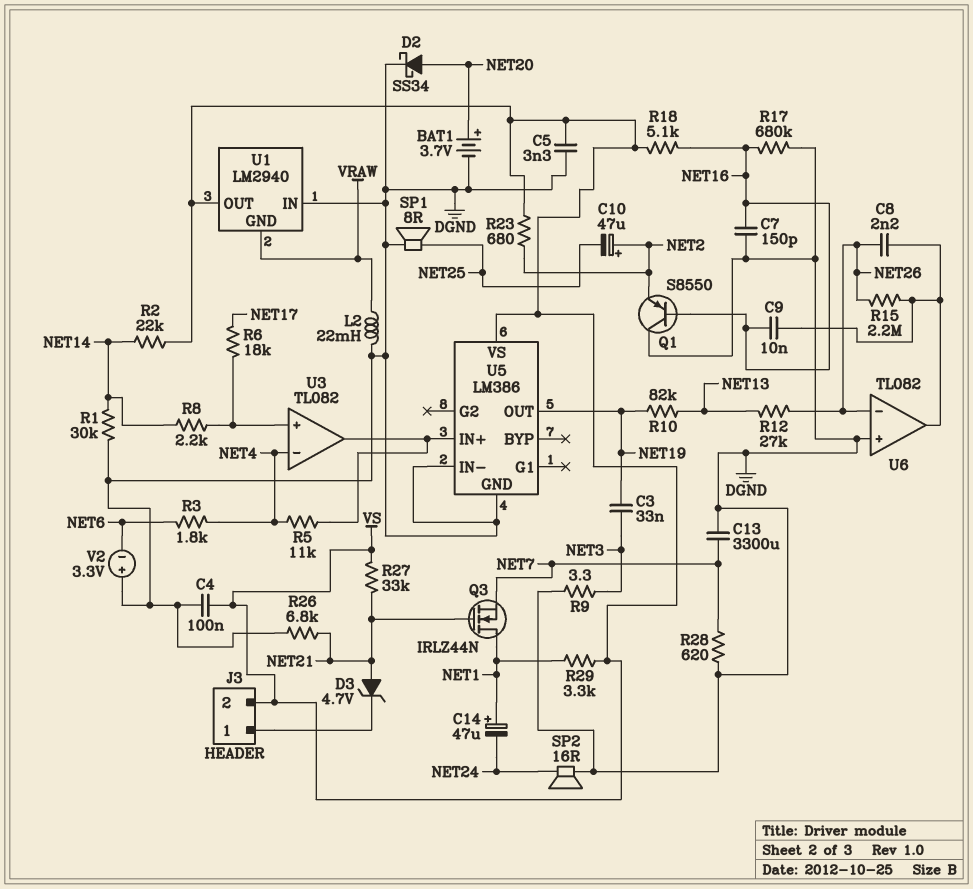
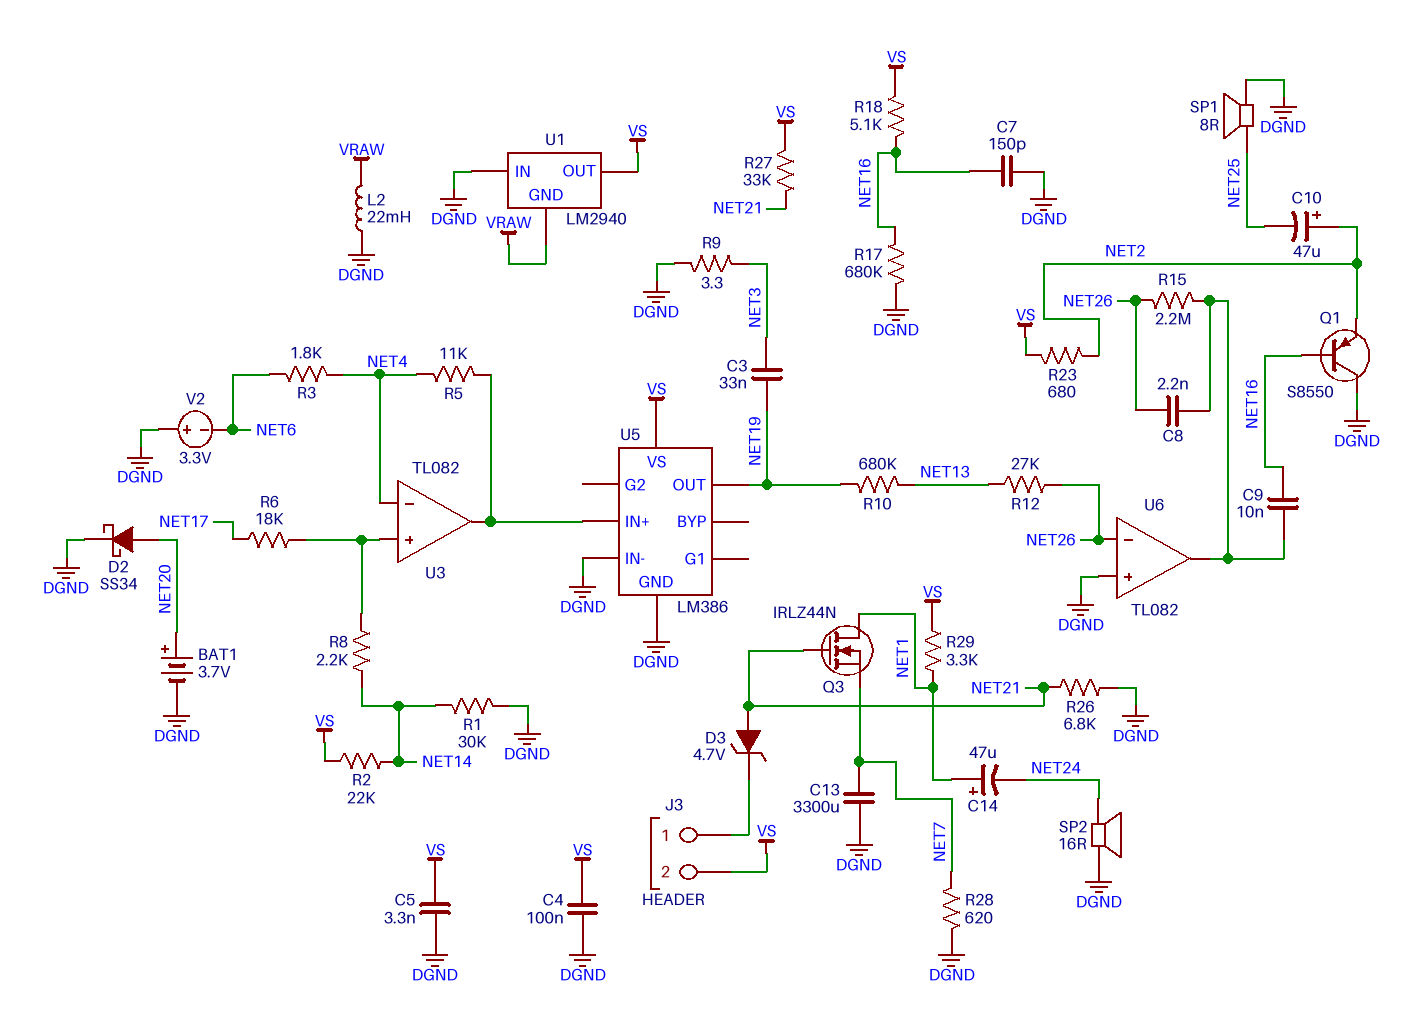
R10: 82k (NET13, NET19) -> 680k (NET13, NET19)

